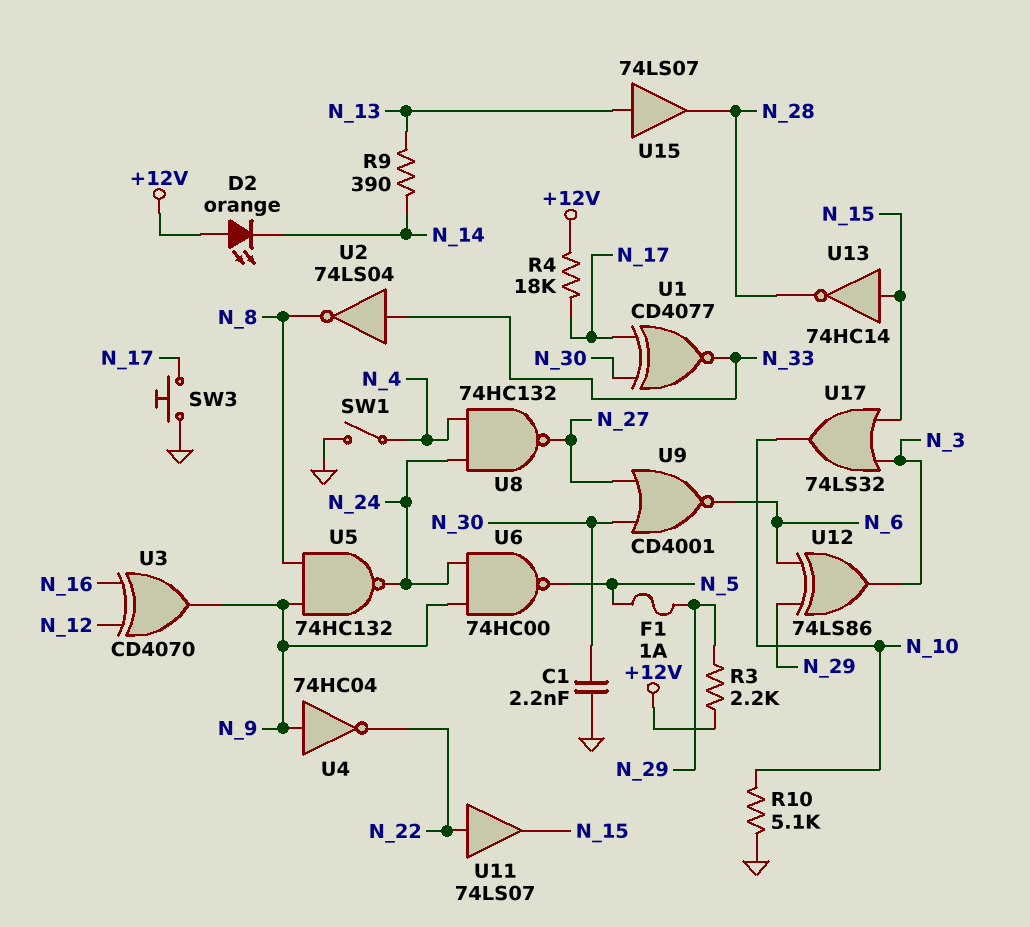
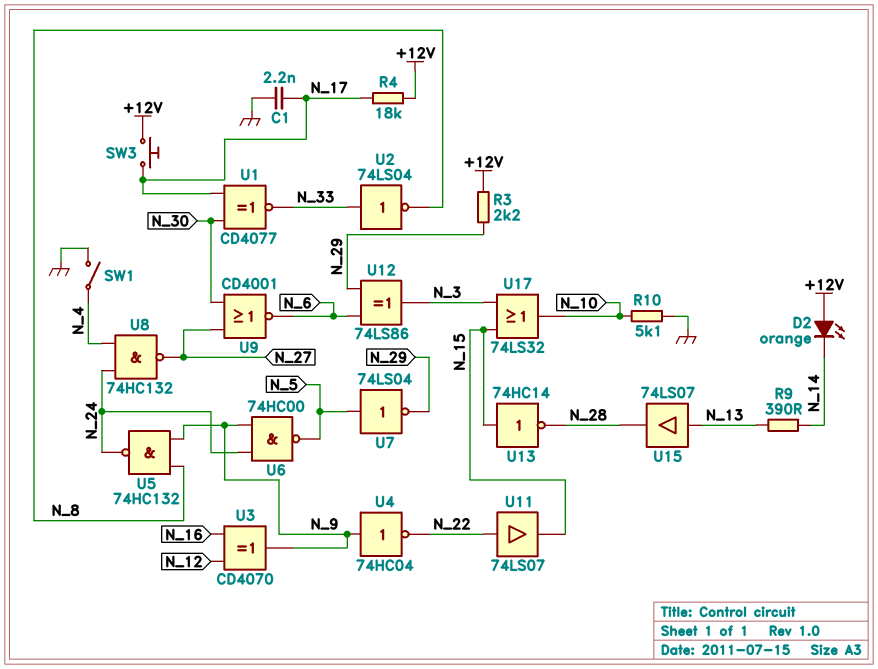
C1: 2.2nF (GND, N_30) -> 2.2nF (GND, N_17)
F1: 1A (N_5, N_29) -> none
SW3: button (GND, N_17) -> button (+12V, N_17)
U7: none -> NOT 74LS04 (in N_5, out N_29)

